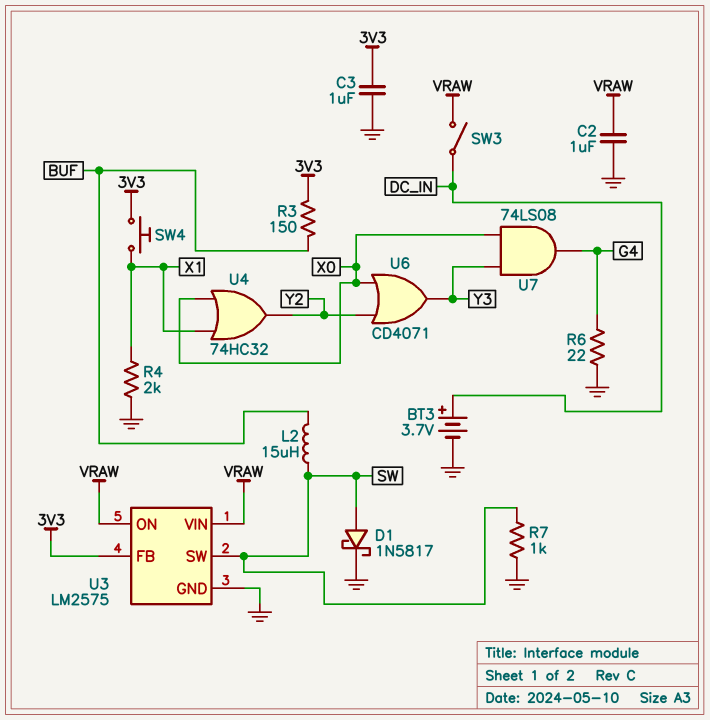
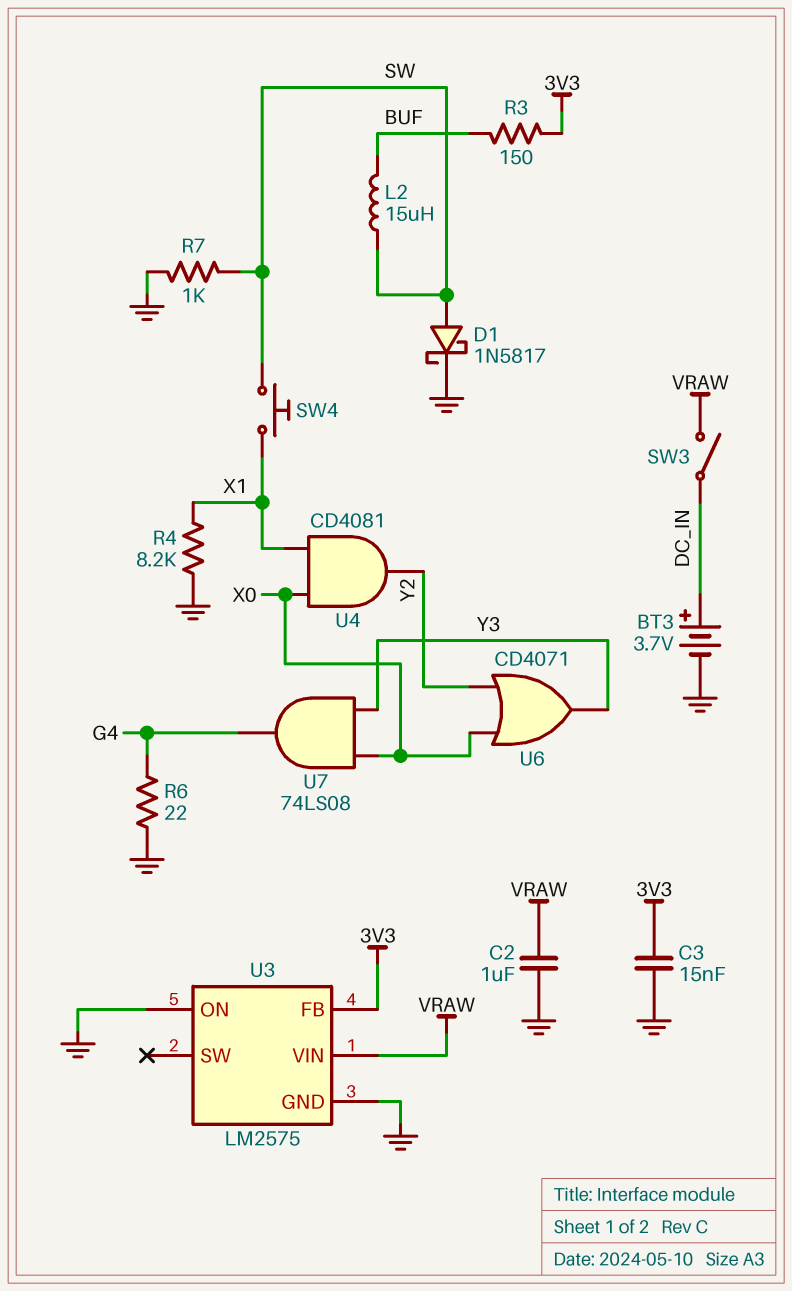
C3: 1uF (3V3, GND) -> 15nF (3V3, GND)
R4: 2k (GND, X1) -> 8.2k (GND, X1)
SW4: button (3V3, X1) -> button (SW, X1)
U3 pin ON: VRAW -> GND
U3 pin SW: SW -> none
U4: OR 74HC32 (in X0, in X1, out Y2) -> AND CD4081 (in X0, in X1, out Y2)

